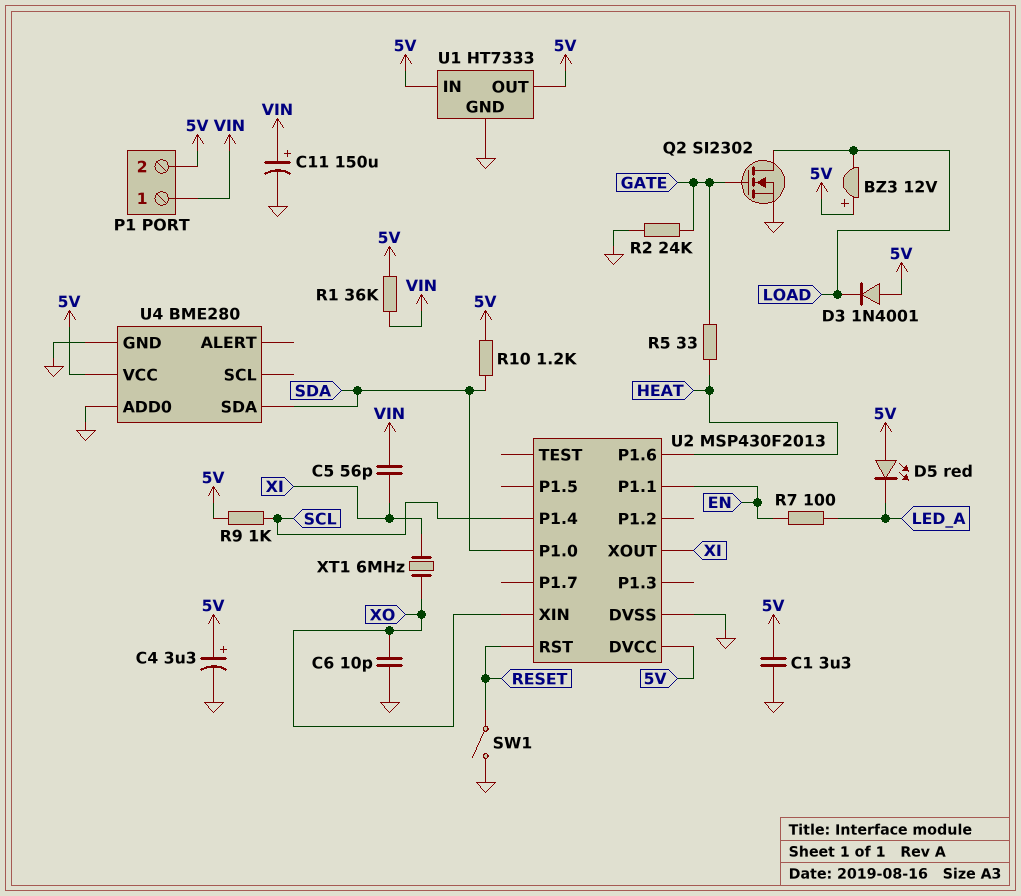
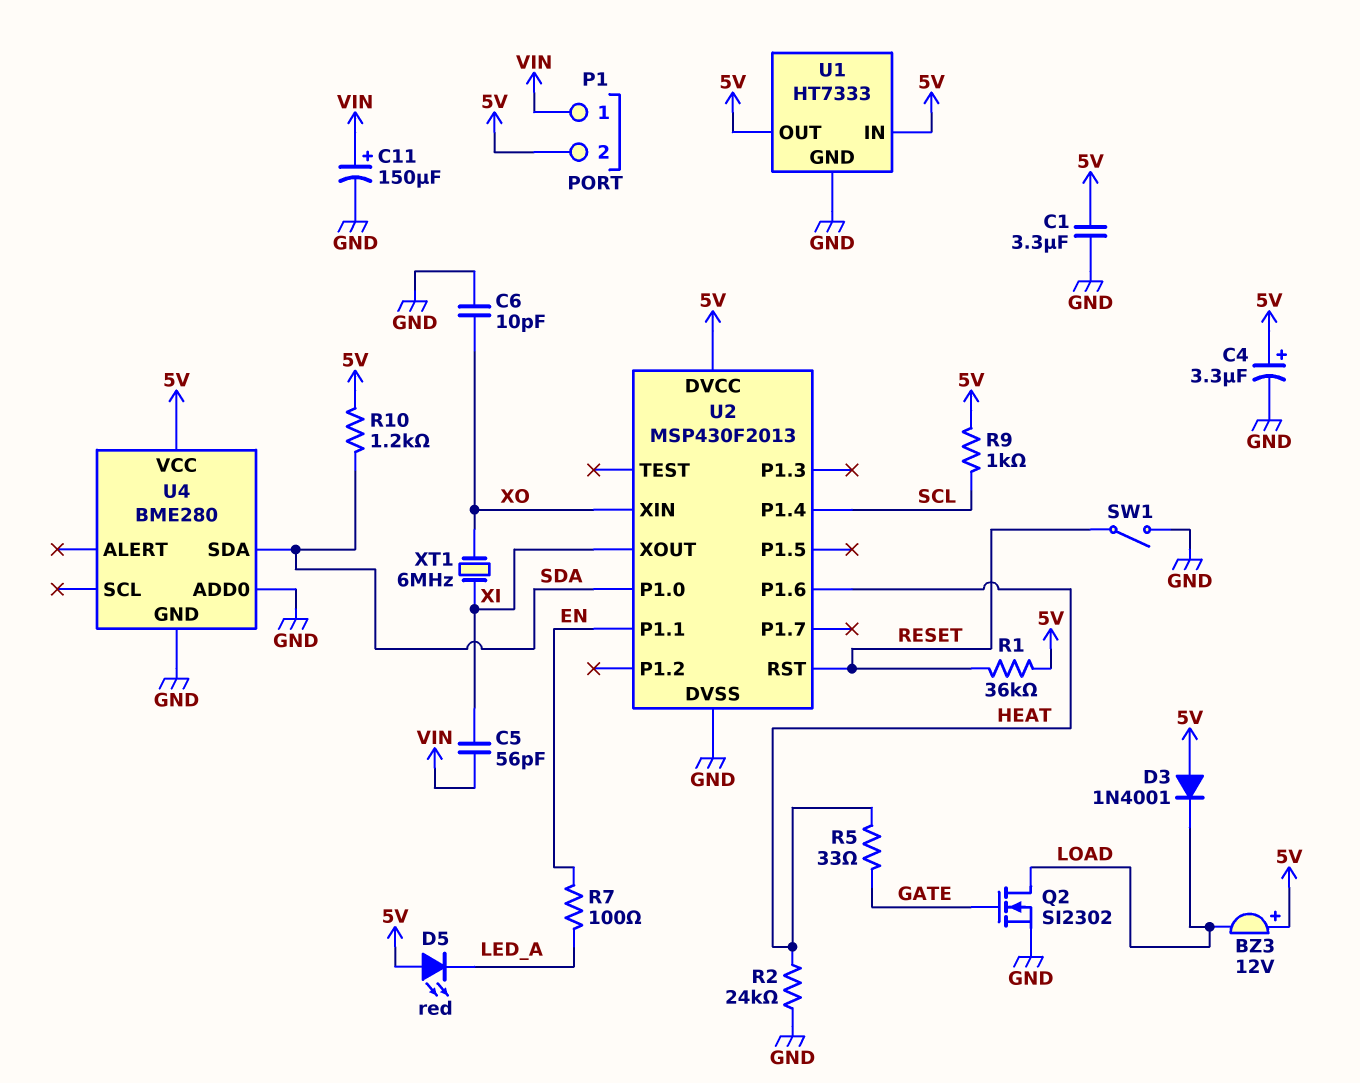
R1: 36k (5V, VIN) -> 36k (5V, RESET)
R2: 24k (GATE, GND) -> 24k (GND, HEAT)

